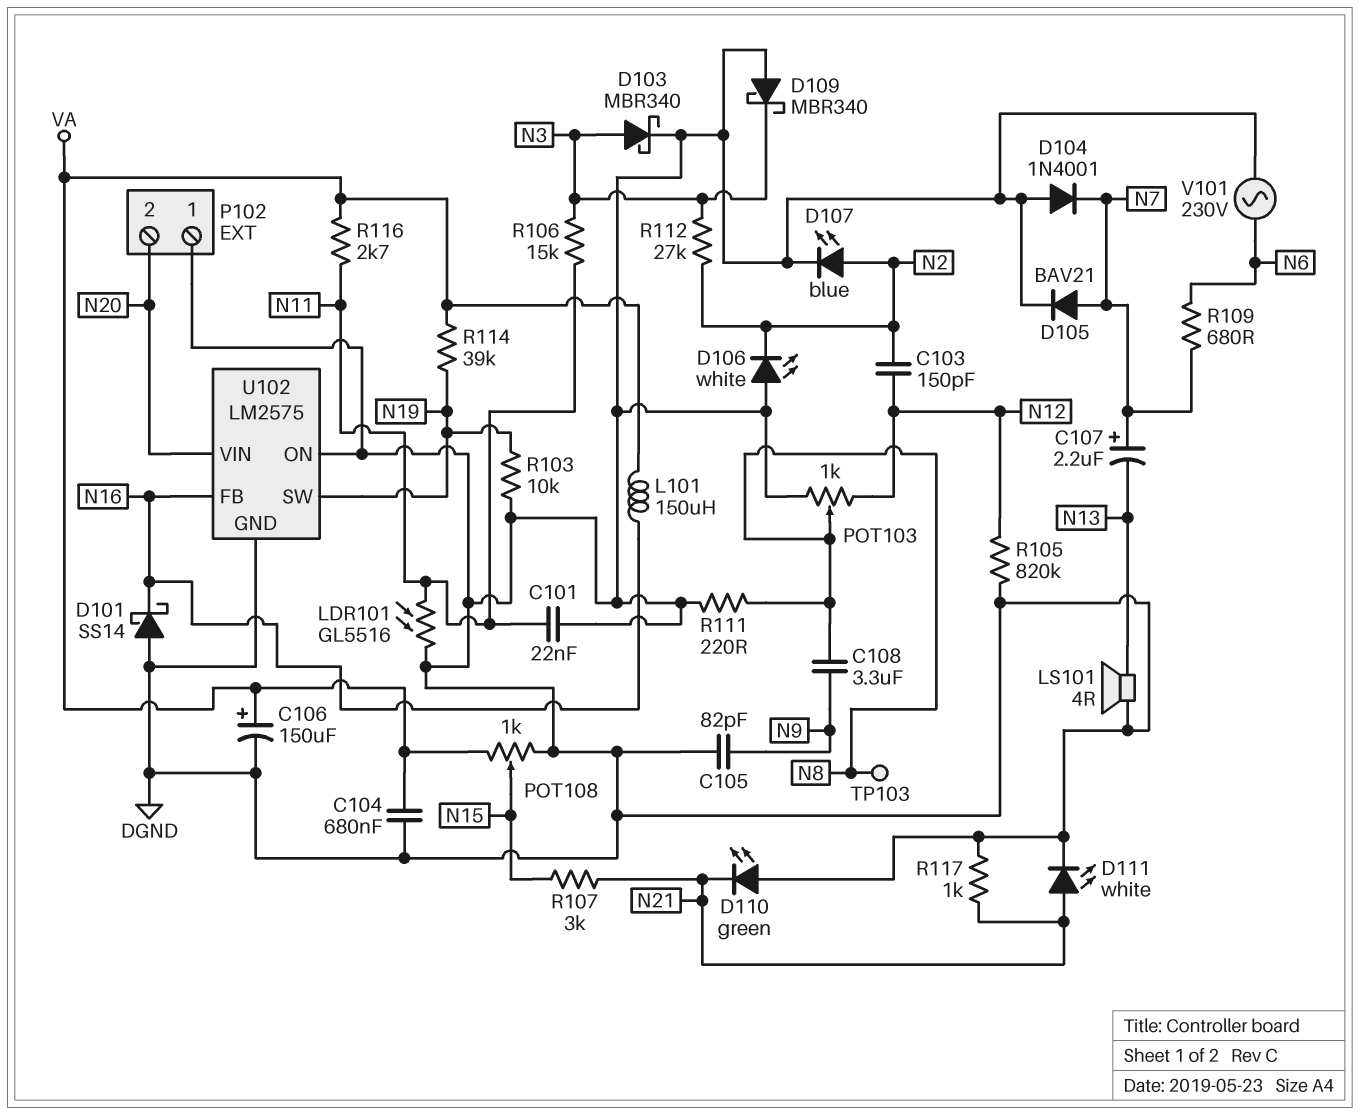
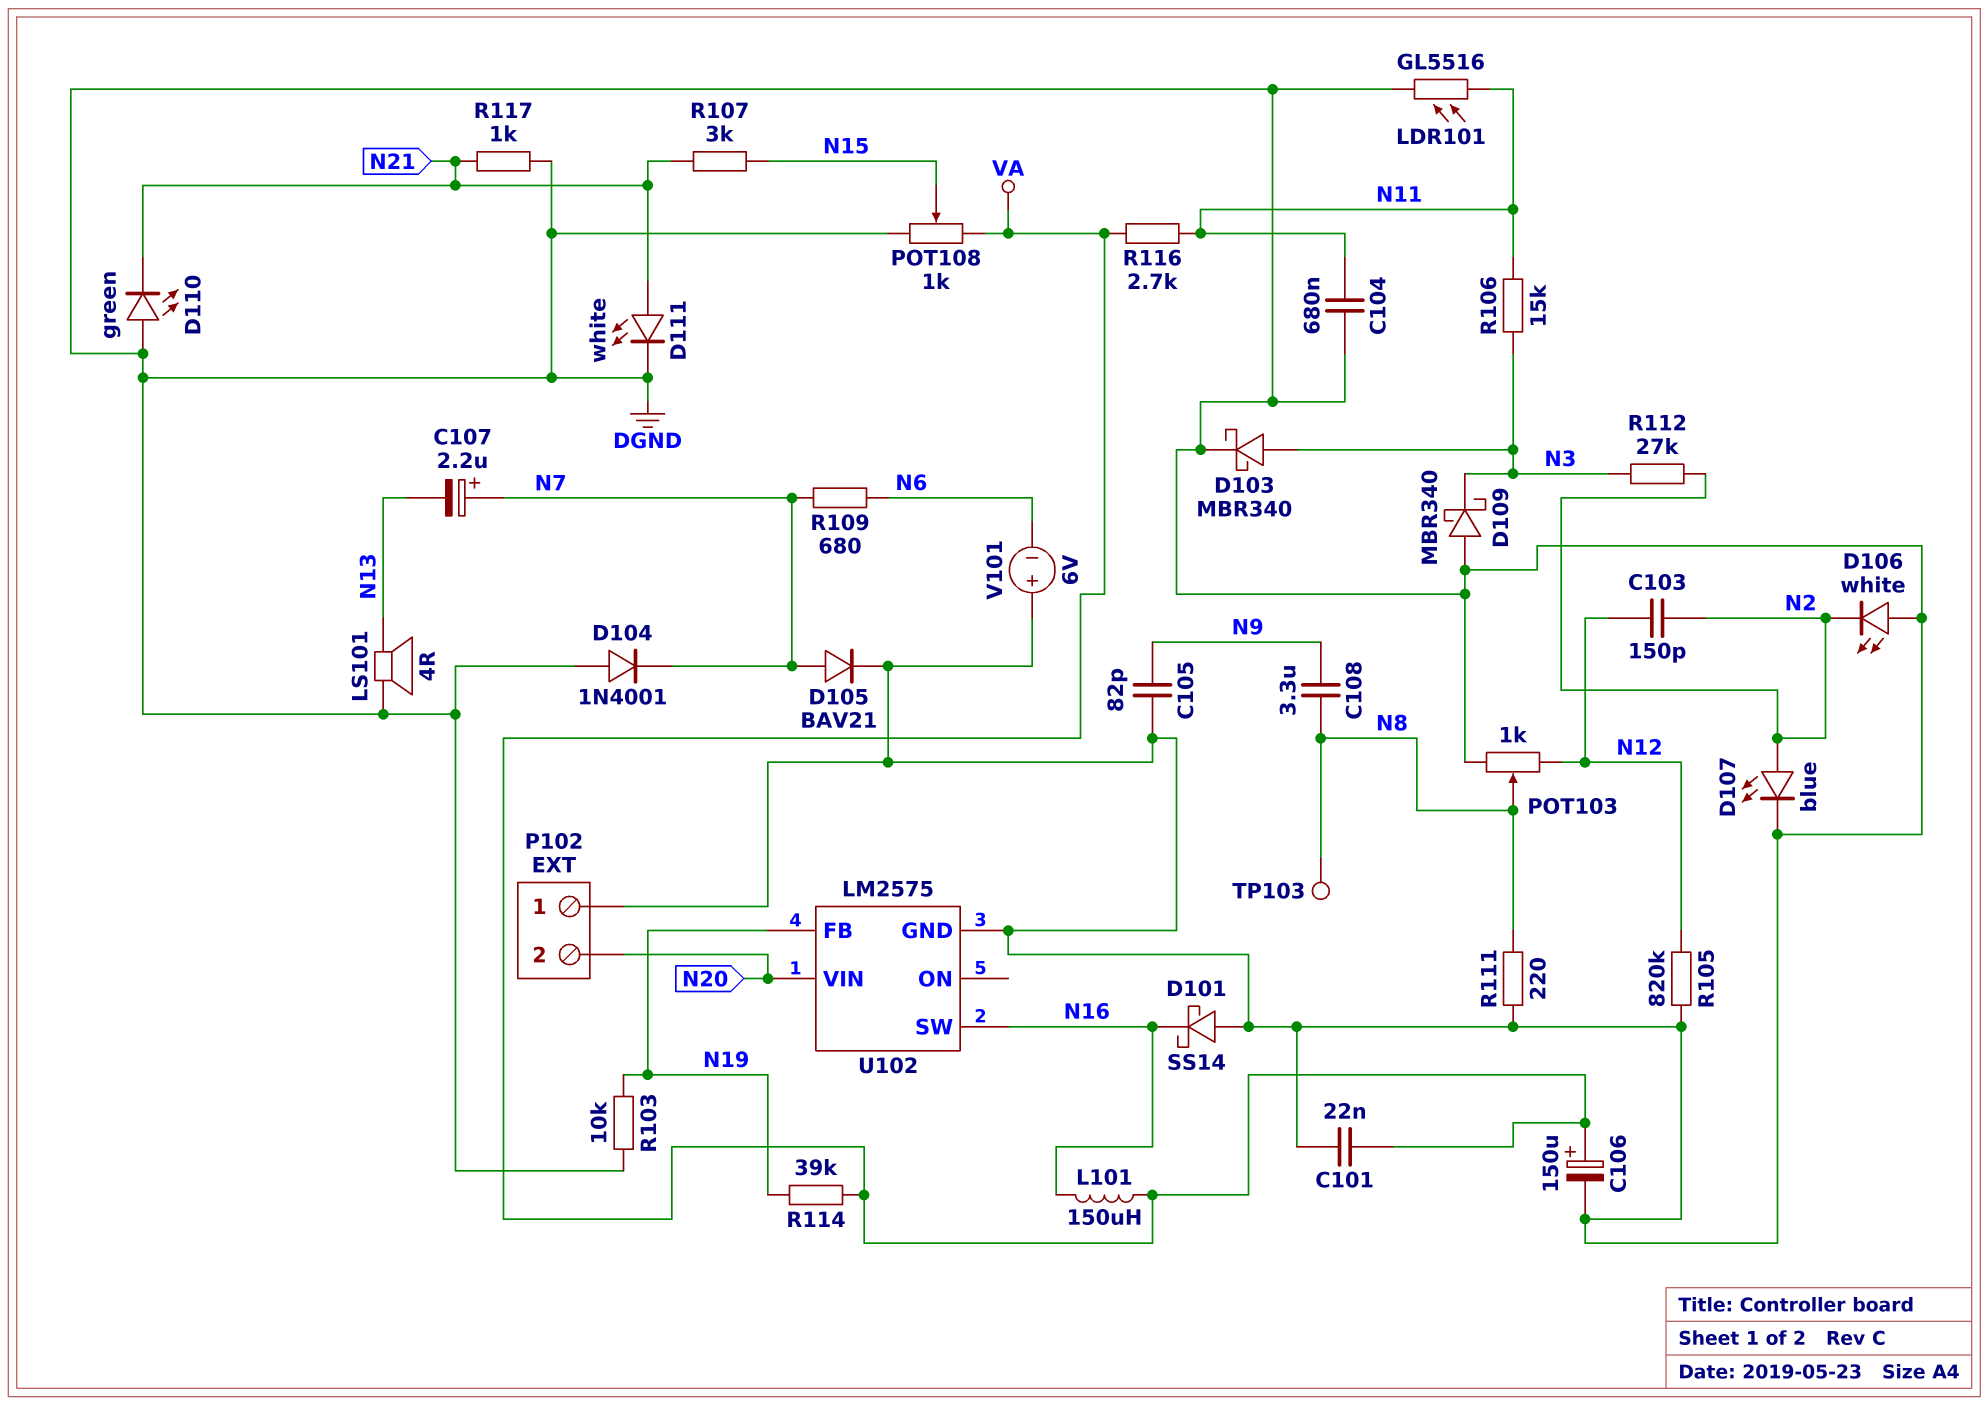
C101: 22nF (DGND, N11) -> 22nF (DGND, VA)
C104: 680nF (DGND, VA) -> 680nF (DGND, N11)
U102 pin FB: N16 -> N19
U102 pin ON: DGND -> none
U102 pin SW: N19 -> N16
V101: AC 230V (DGND, N6) -> 6V (plus DGND, minus N6)

